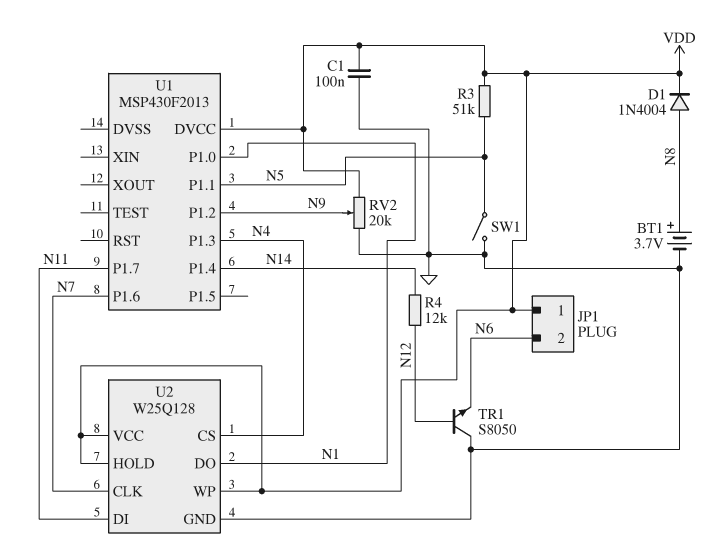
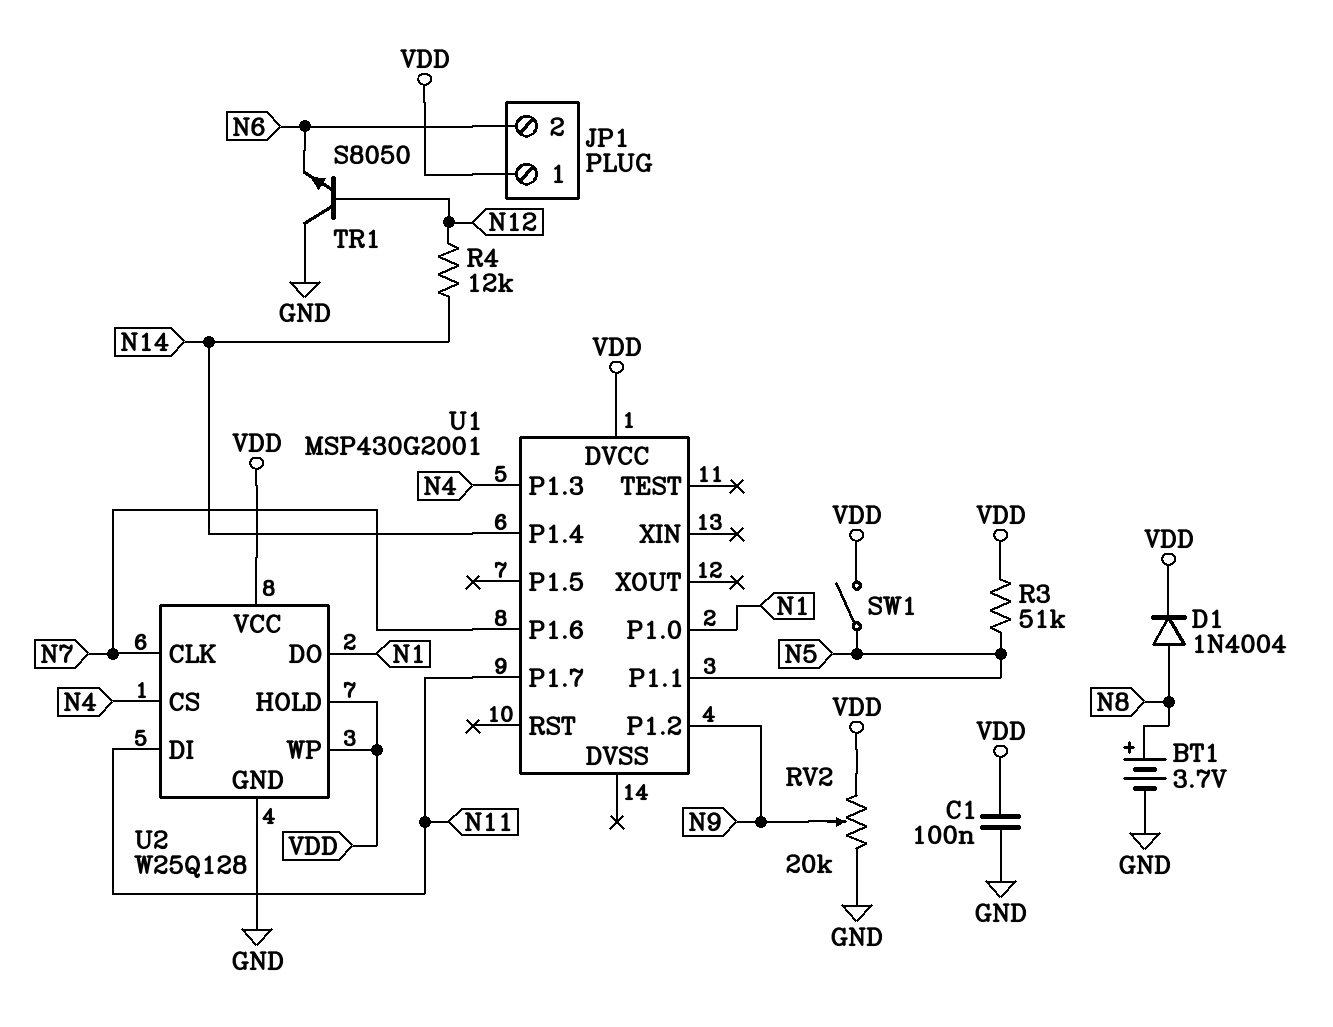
SW1: switch (GND, N5) -> switch (N5, VDD)
U1: MSP430F2013 -> MSP430G2001

